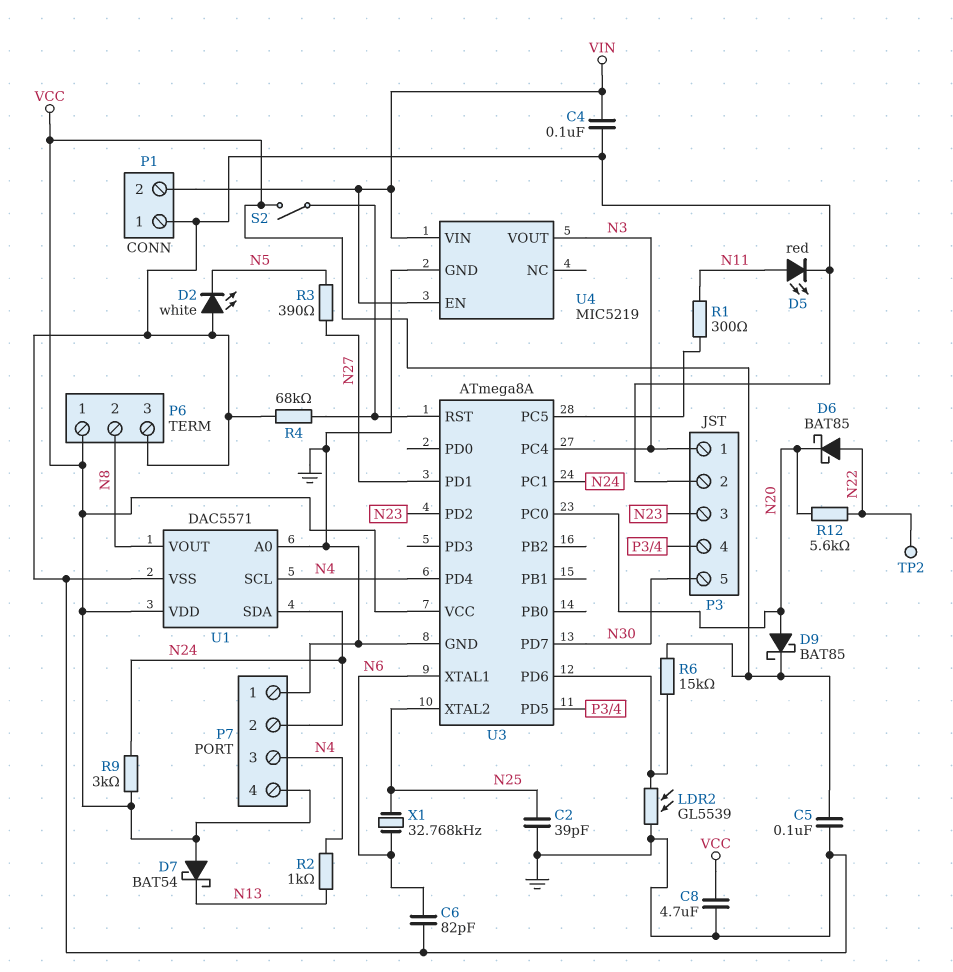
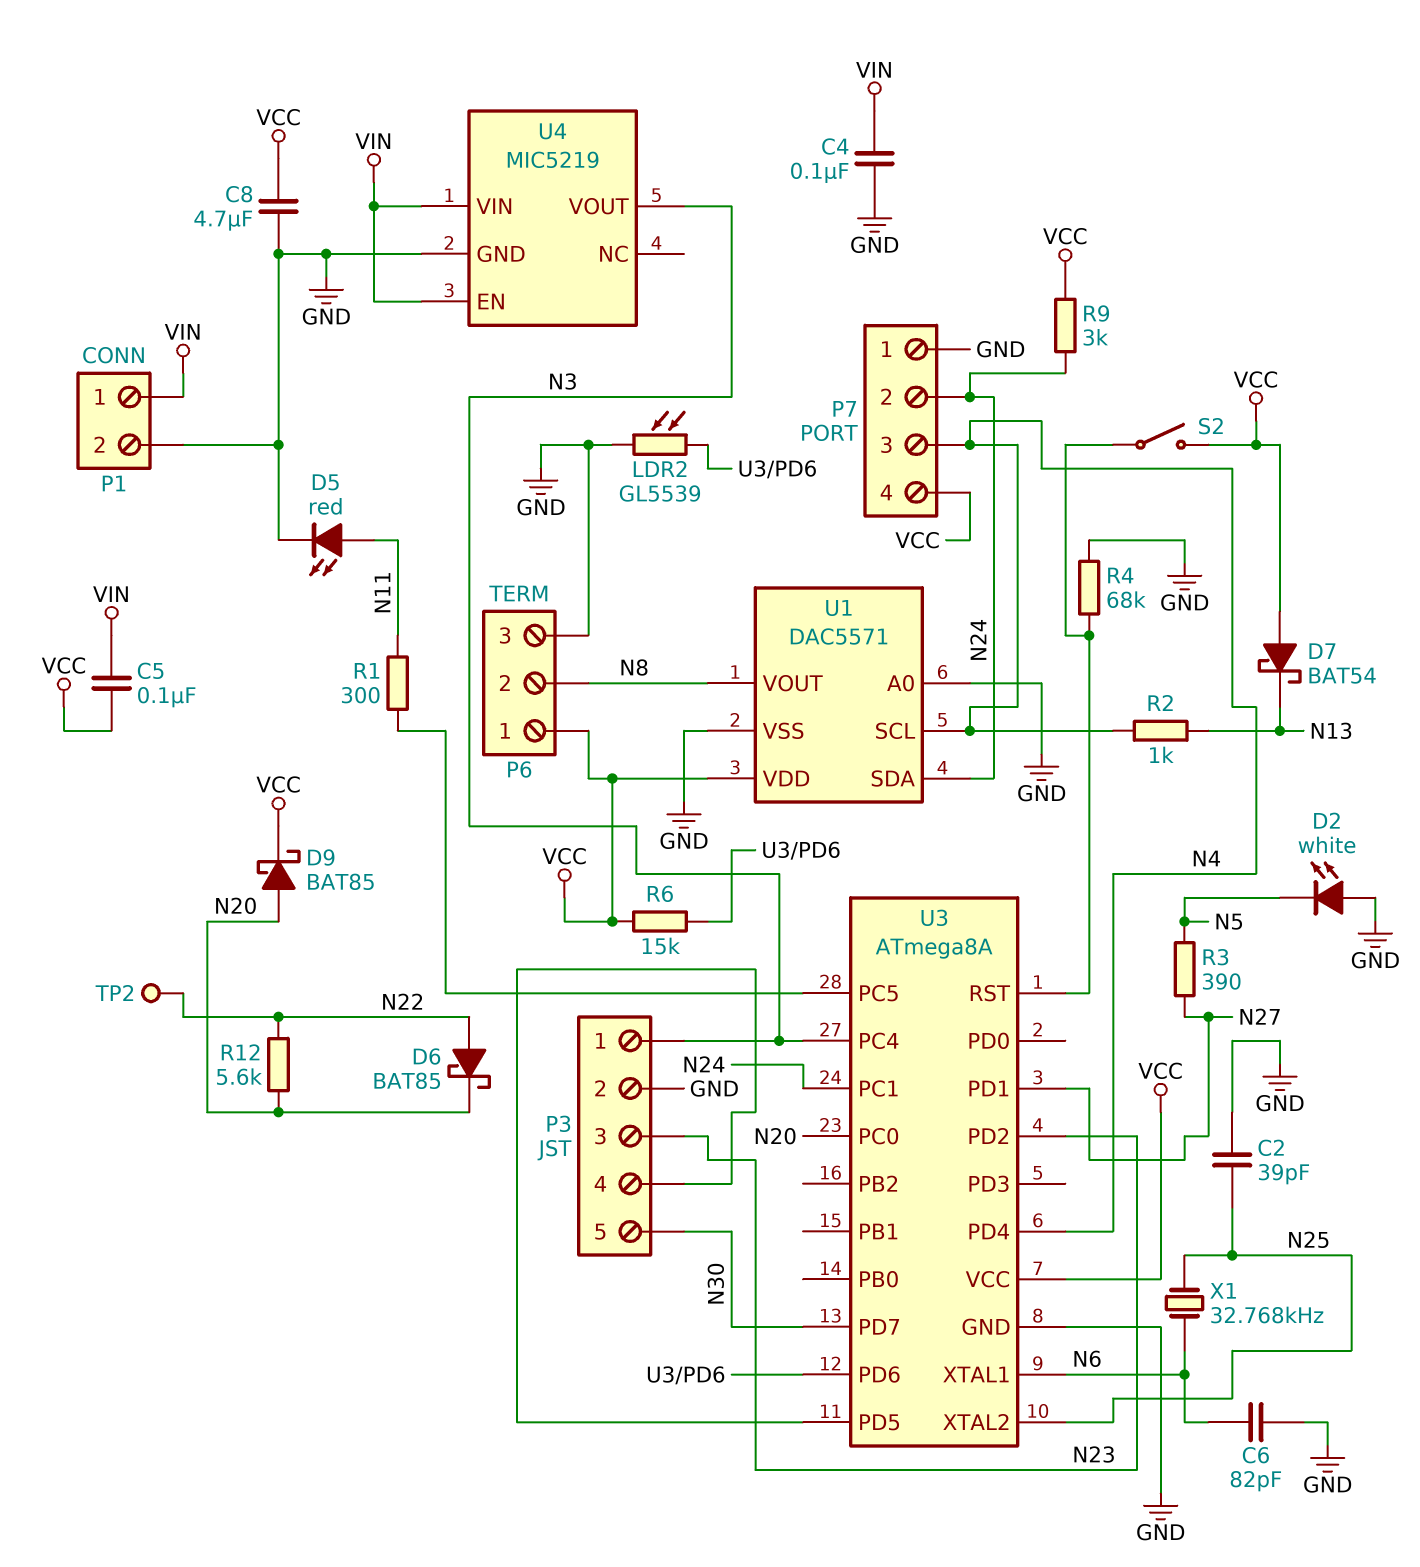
C5: 100nF (GND, VCC) -> 100nF (VCC, VIN)
P1 pin 1: GND -> VIN
P1 pin 2: VIN -> GND

